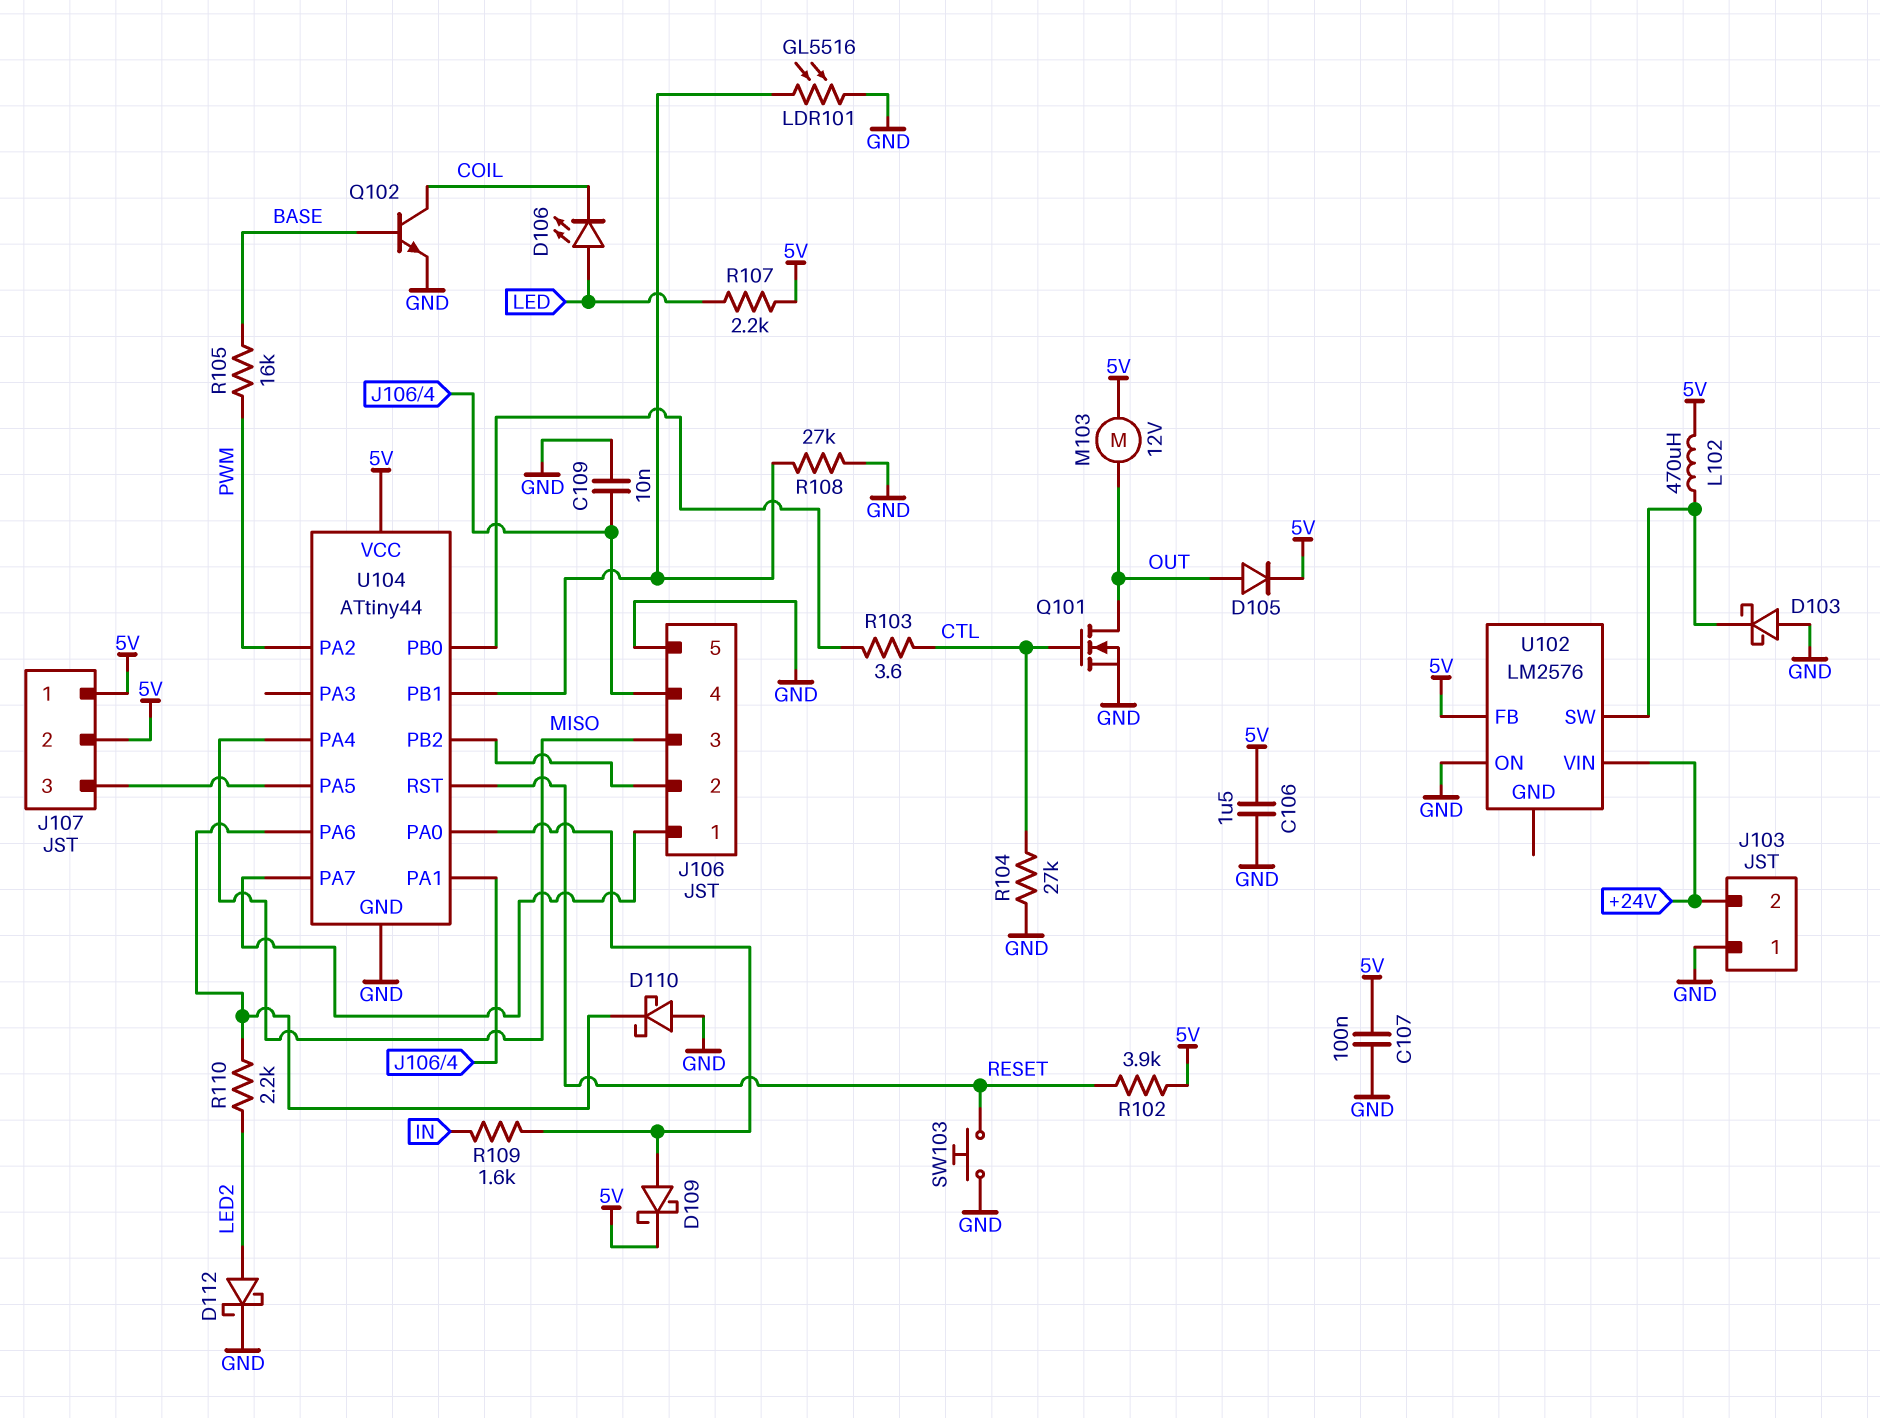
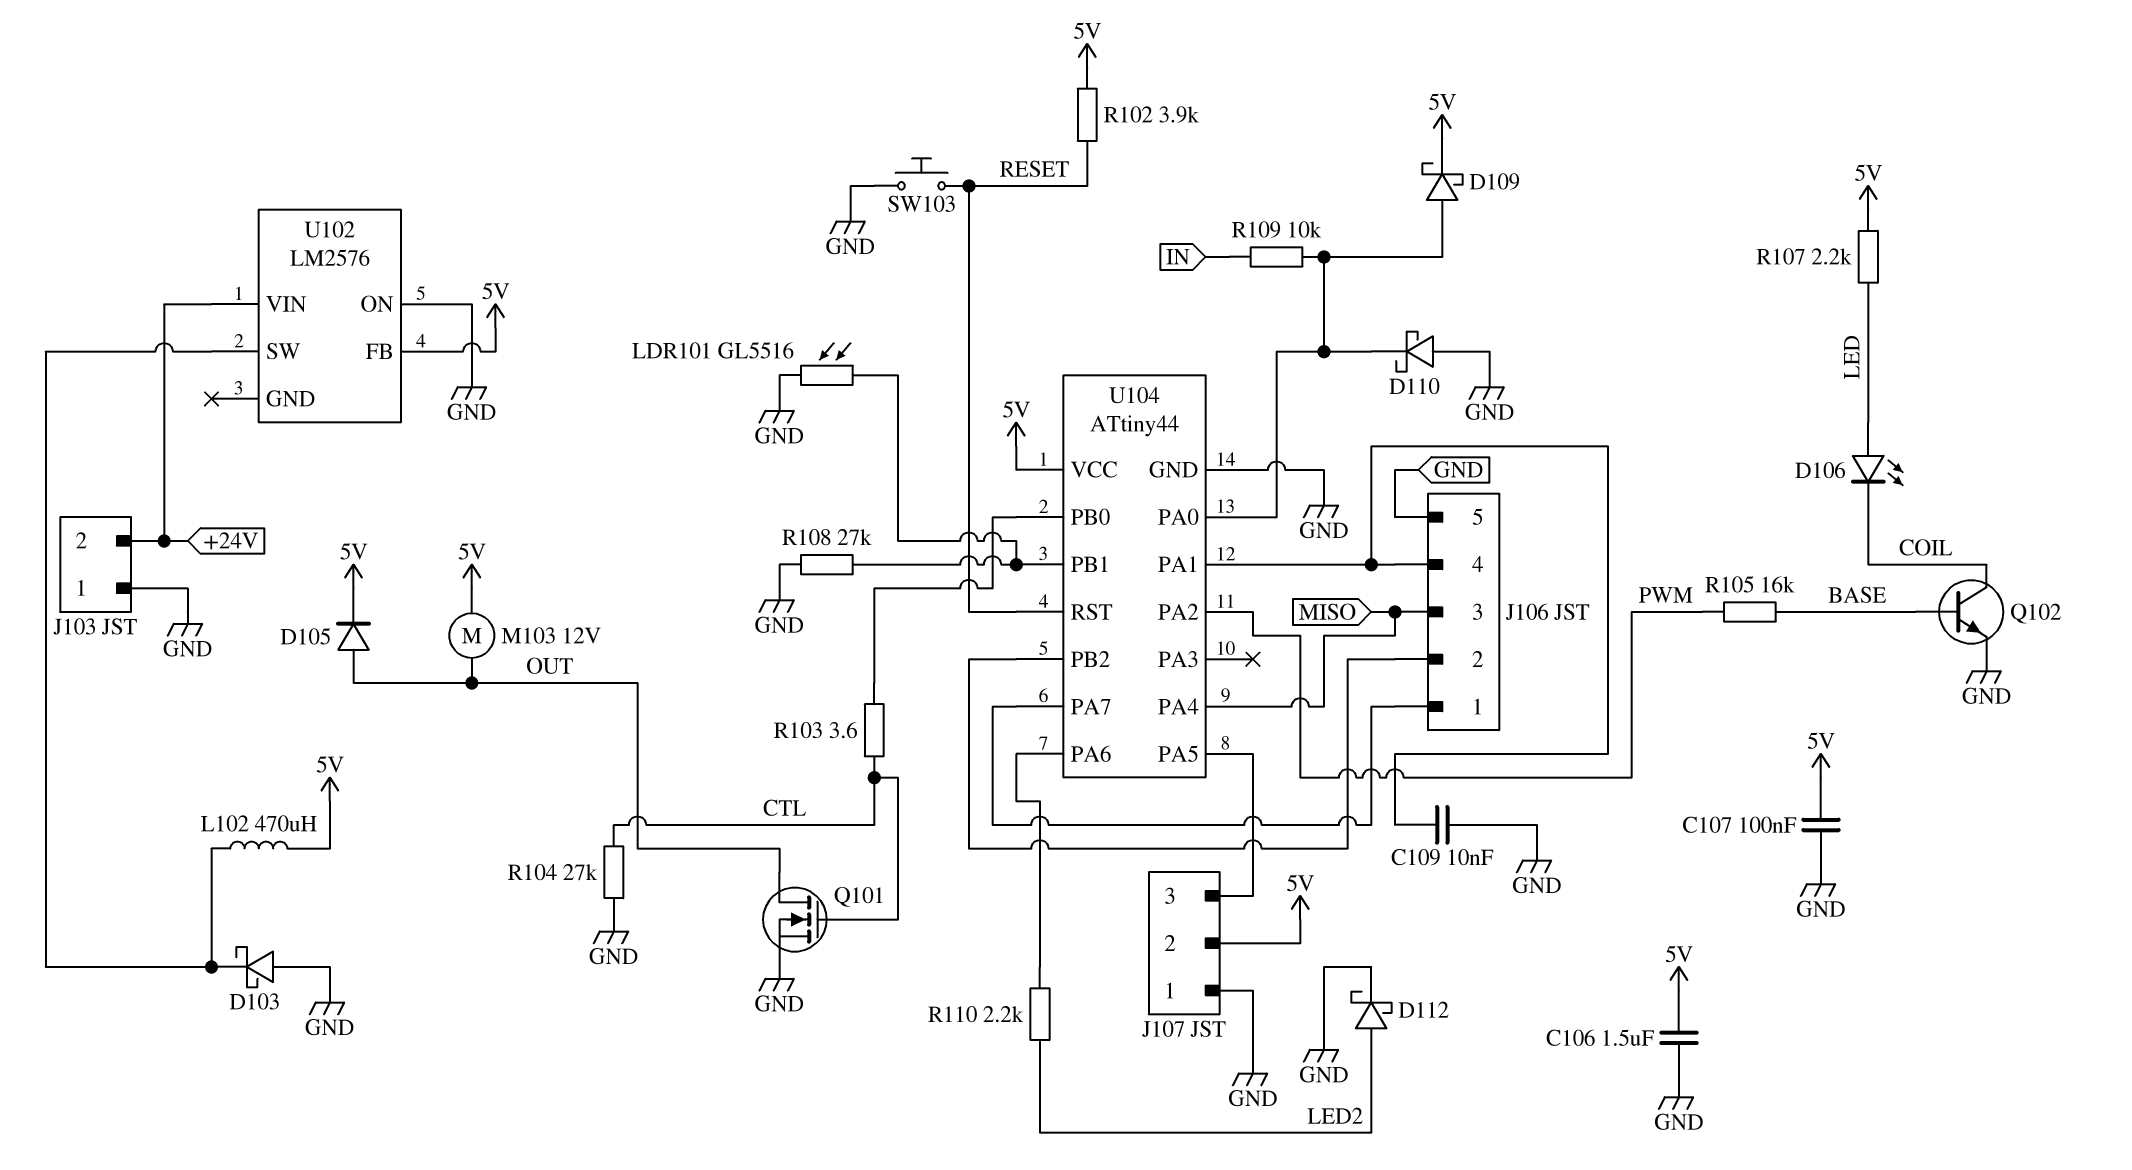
D110: schottky (A GND, K U104/PA6) -> schottky (A GND, K U104/PA0)
J107 pin 1: 5V -> GND
R109: 1.6k (IN, U104/PA0) -> 10k (IN, U104/PA0)

